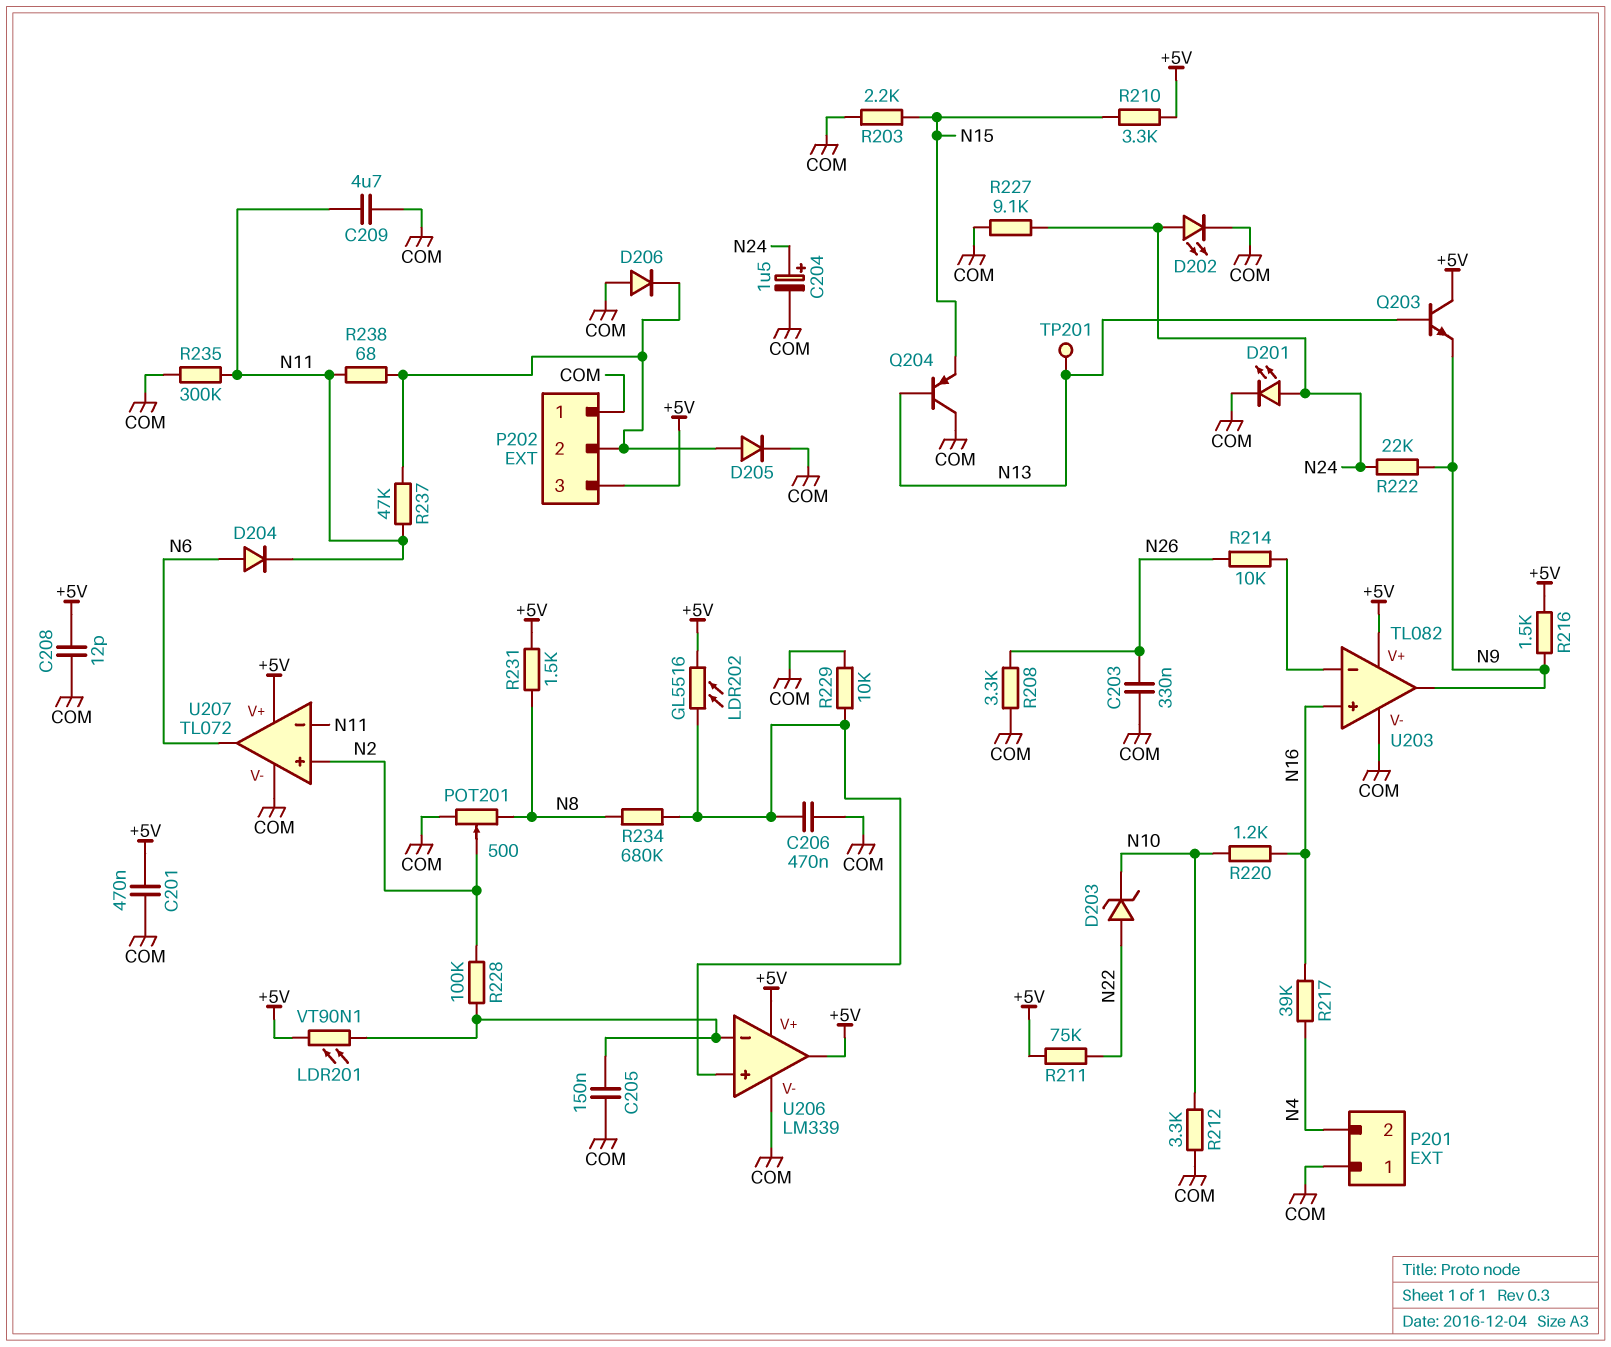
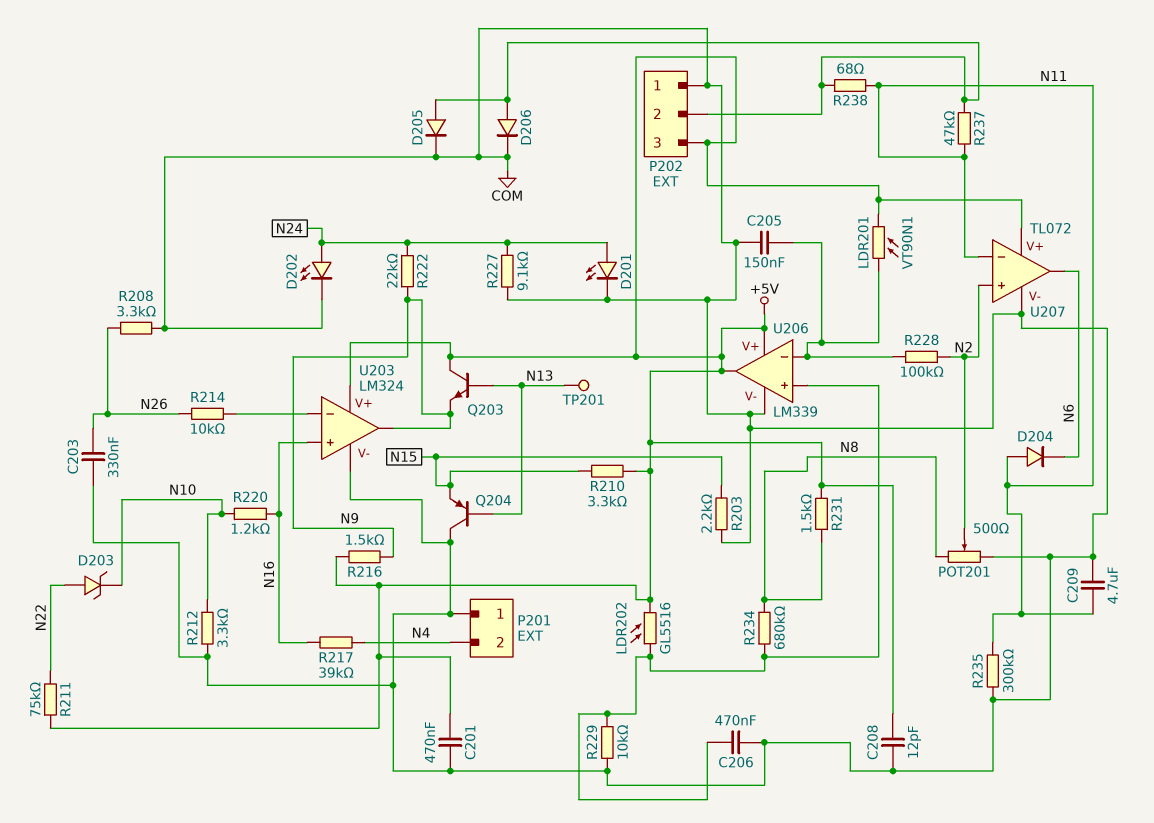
C204: 1.5uF (plus N24, minus COM) -> none
D204: diode (A N6, K N11) -> diode (A N11, K N6)
D206: diode (A COM, K P202/2) -> diode (A P202/2, K COM)
U203: TL082 -> LM324

